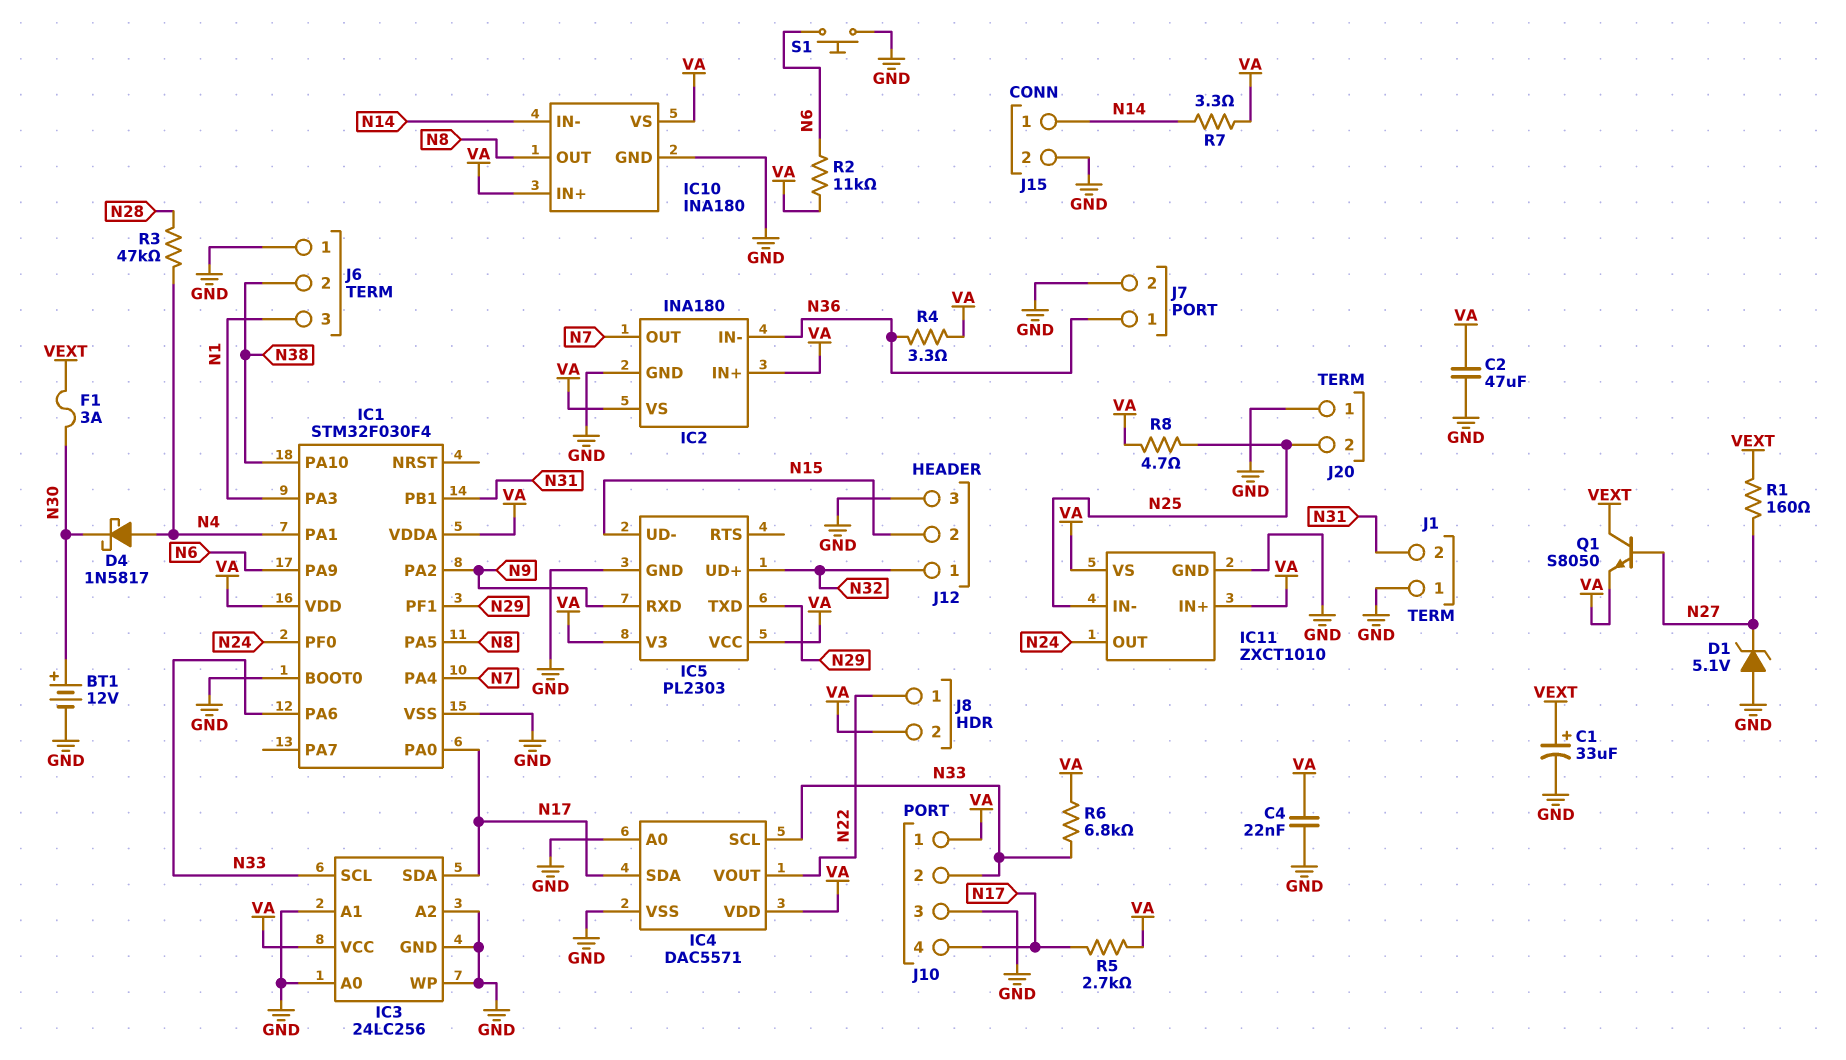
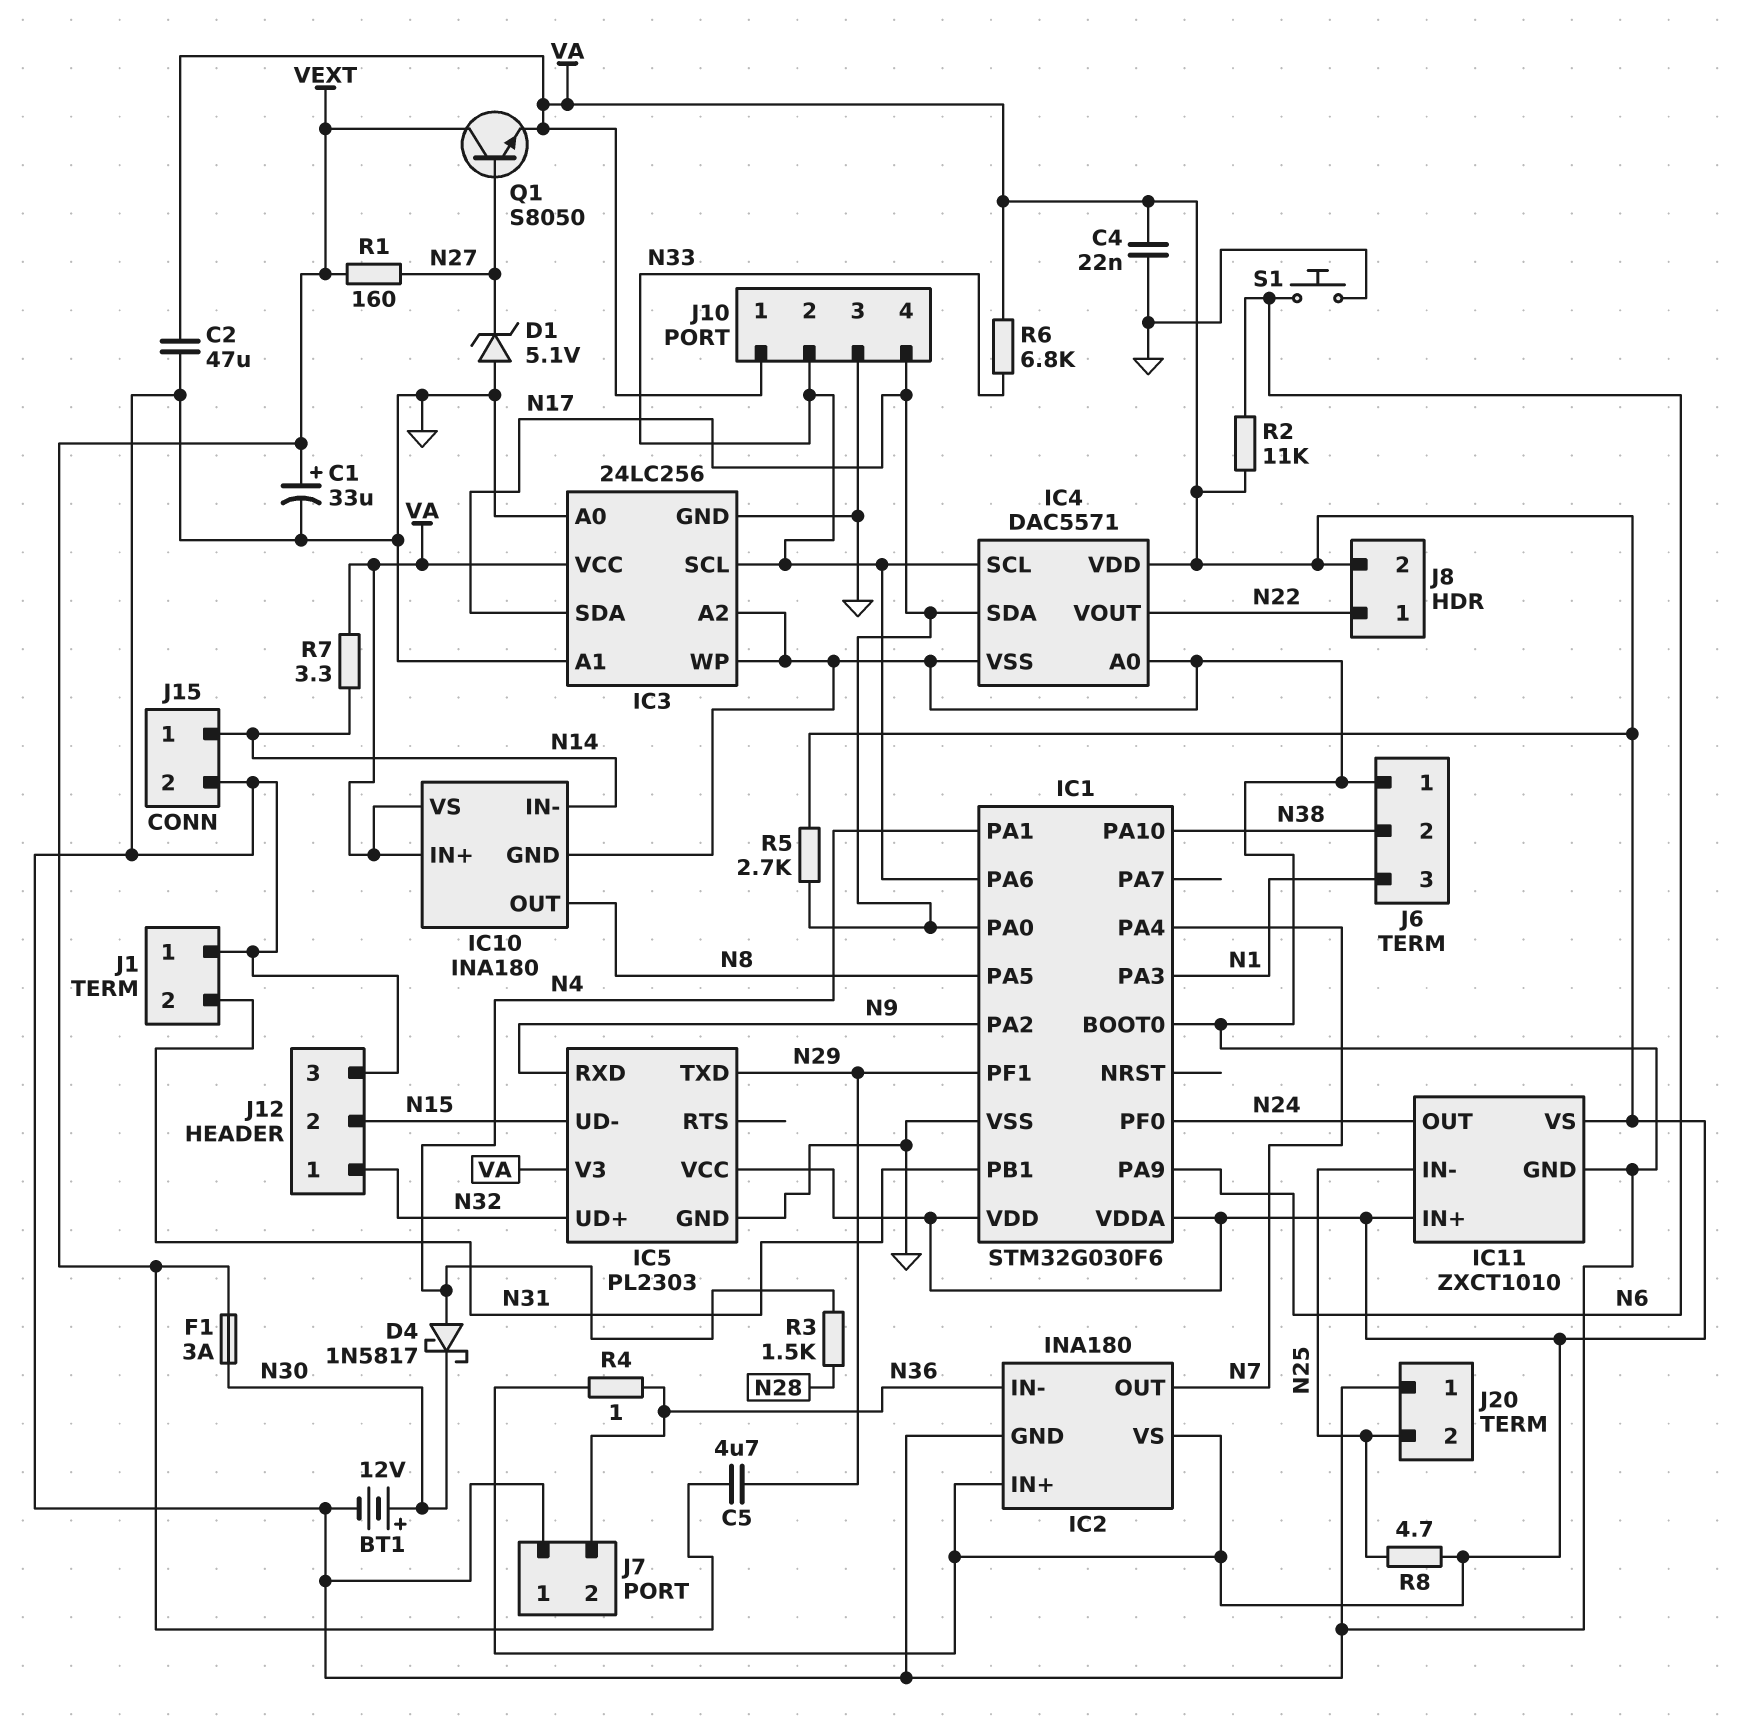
C5: none -> 4.7uF (N29, VEXT)
IC1: STM32F030F4 -> STM32G030F6
J7 pin 1: N36 -> GND
J7 pin 2: GND -> N36
R3: 47k (N4, N28) -> 1.5k (N4, N28)
R4: 3.3 (N36, VA) -> 1 (N36, VA)

